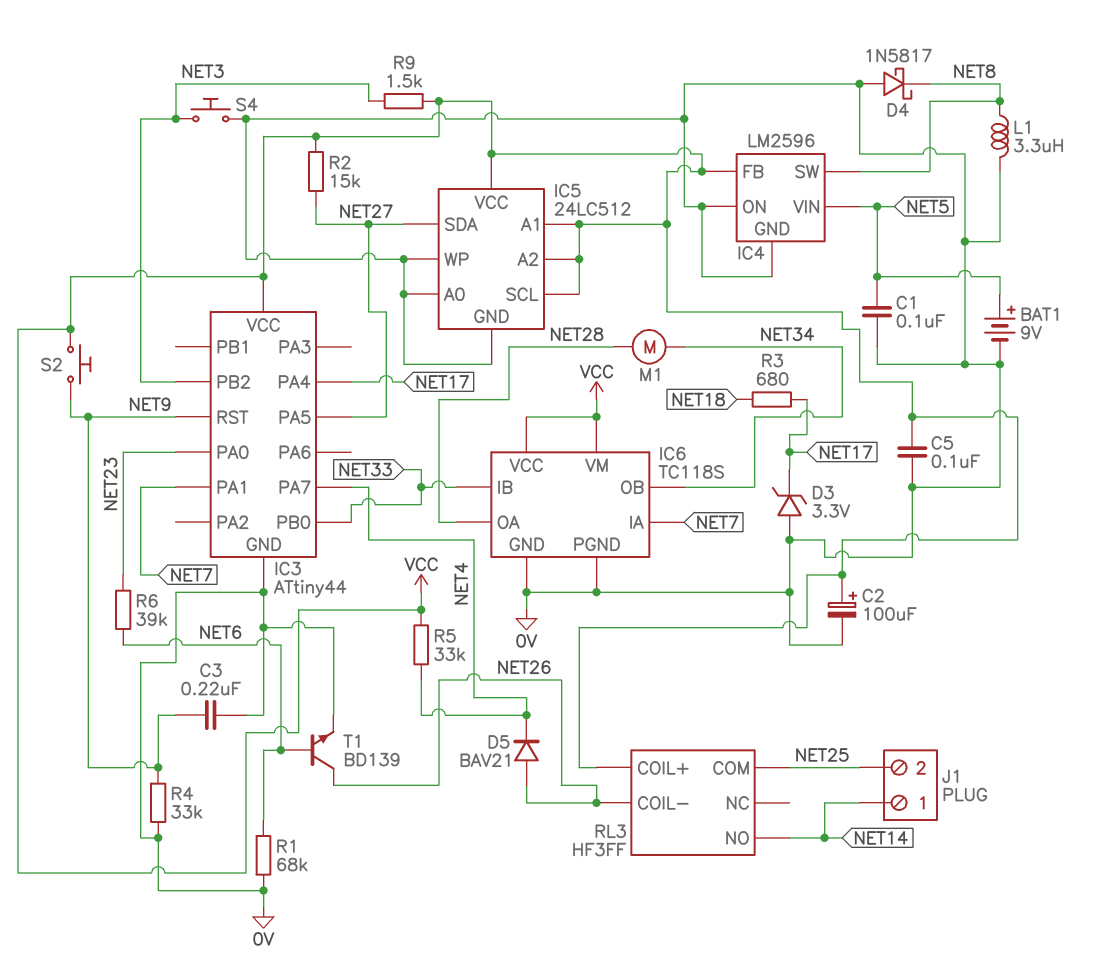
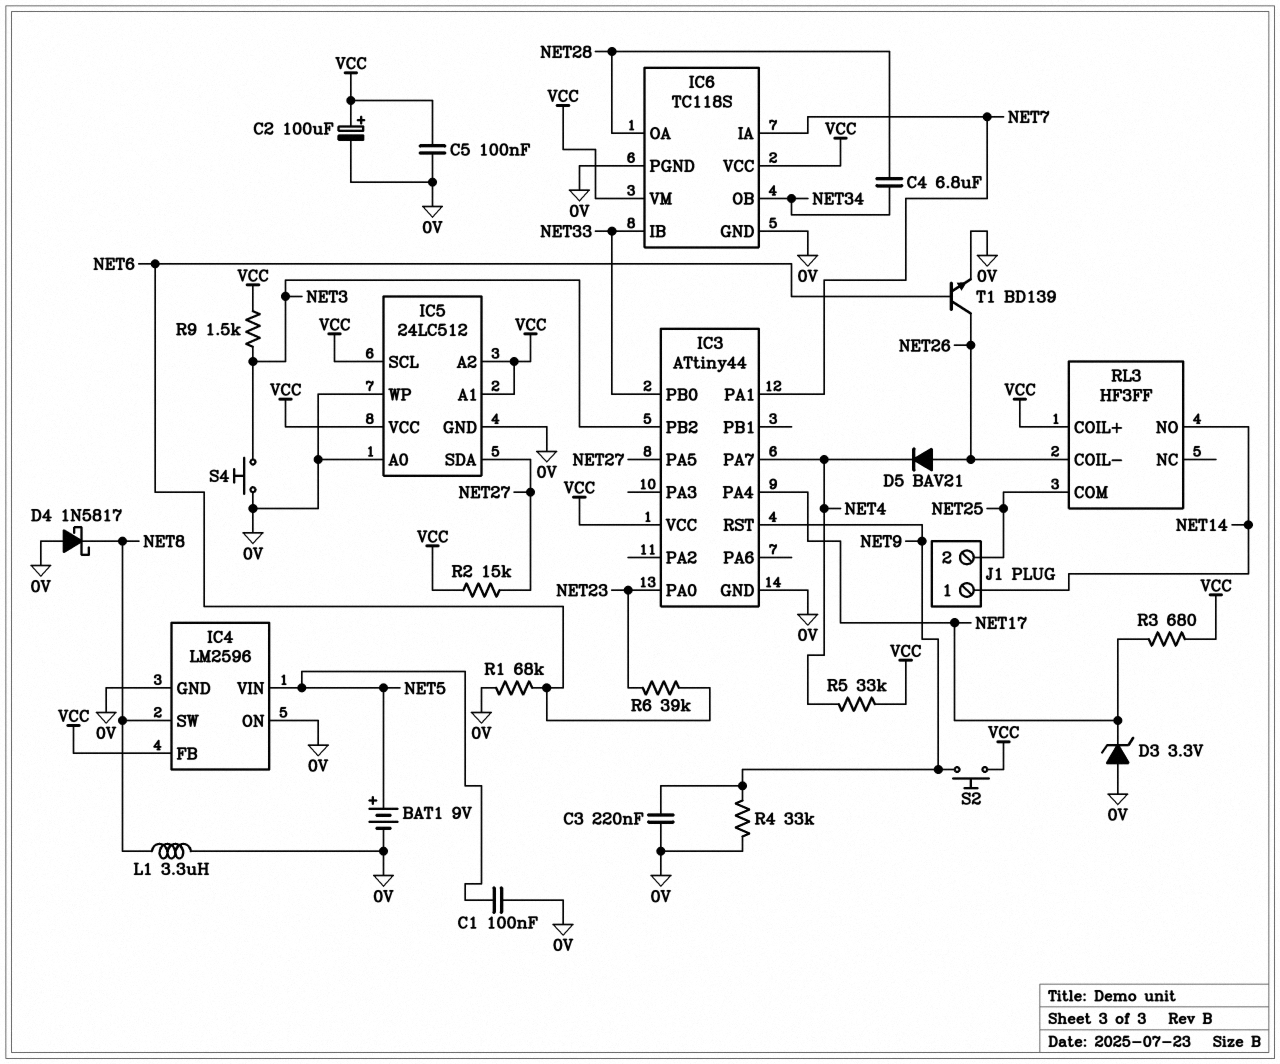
C4: none -> 6.8uF (NET28, NET34)
M1: motor (NET28, NET34) -> none
R3: 680 (NET17, NET18) -> 680 (NET17, VCC)

